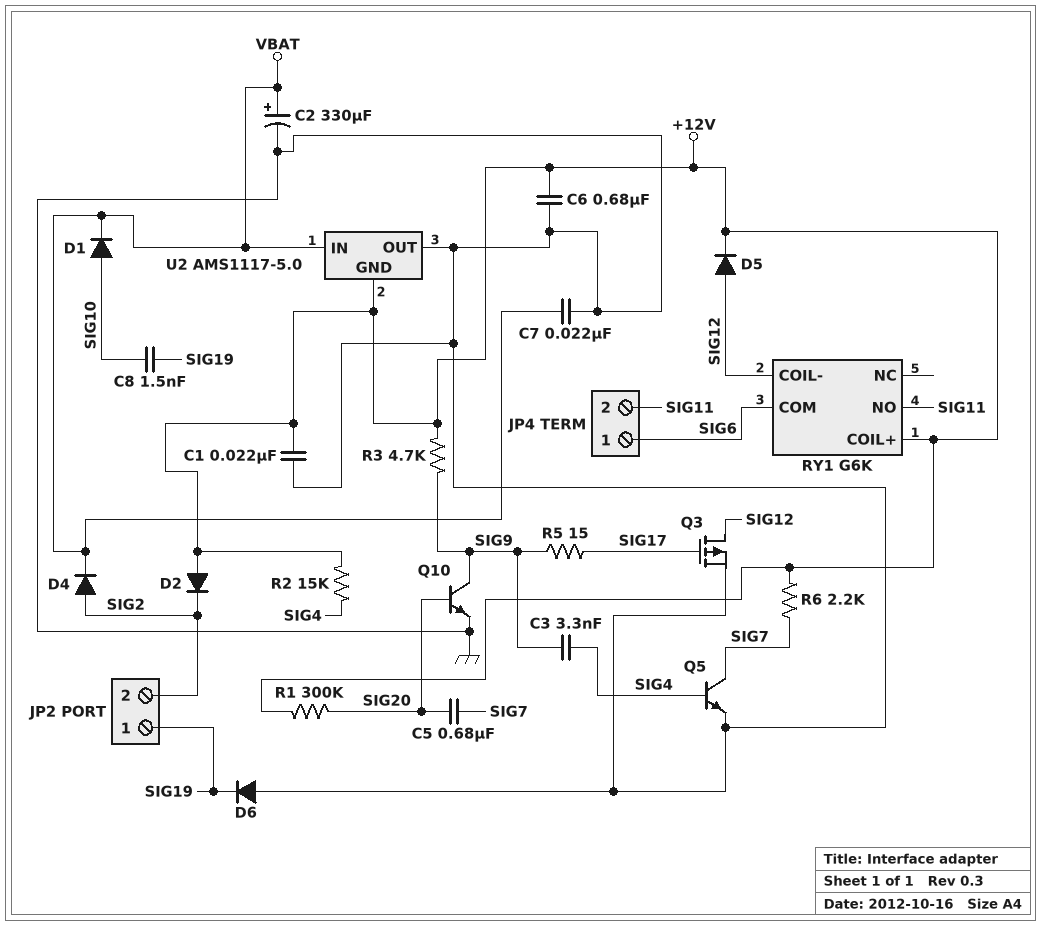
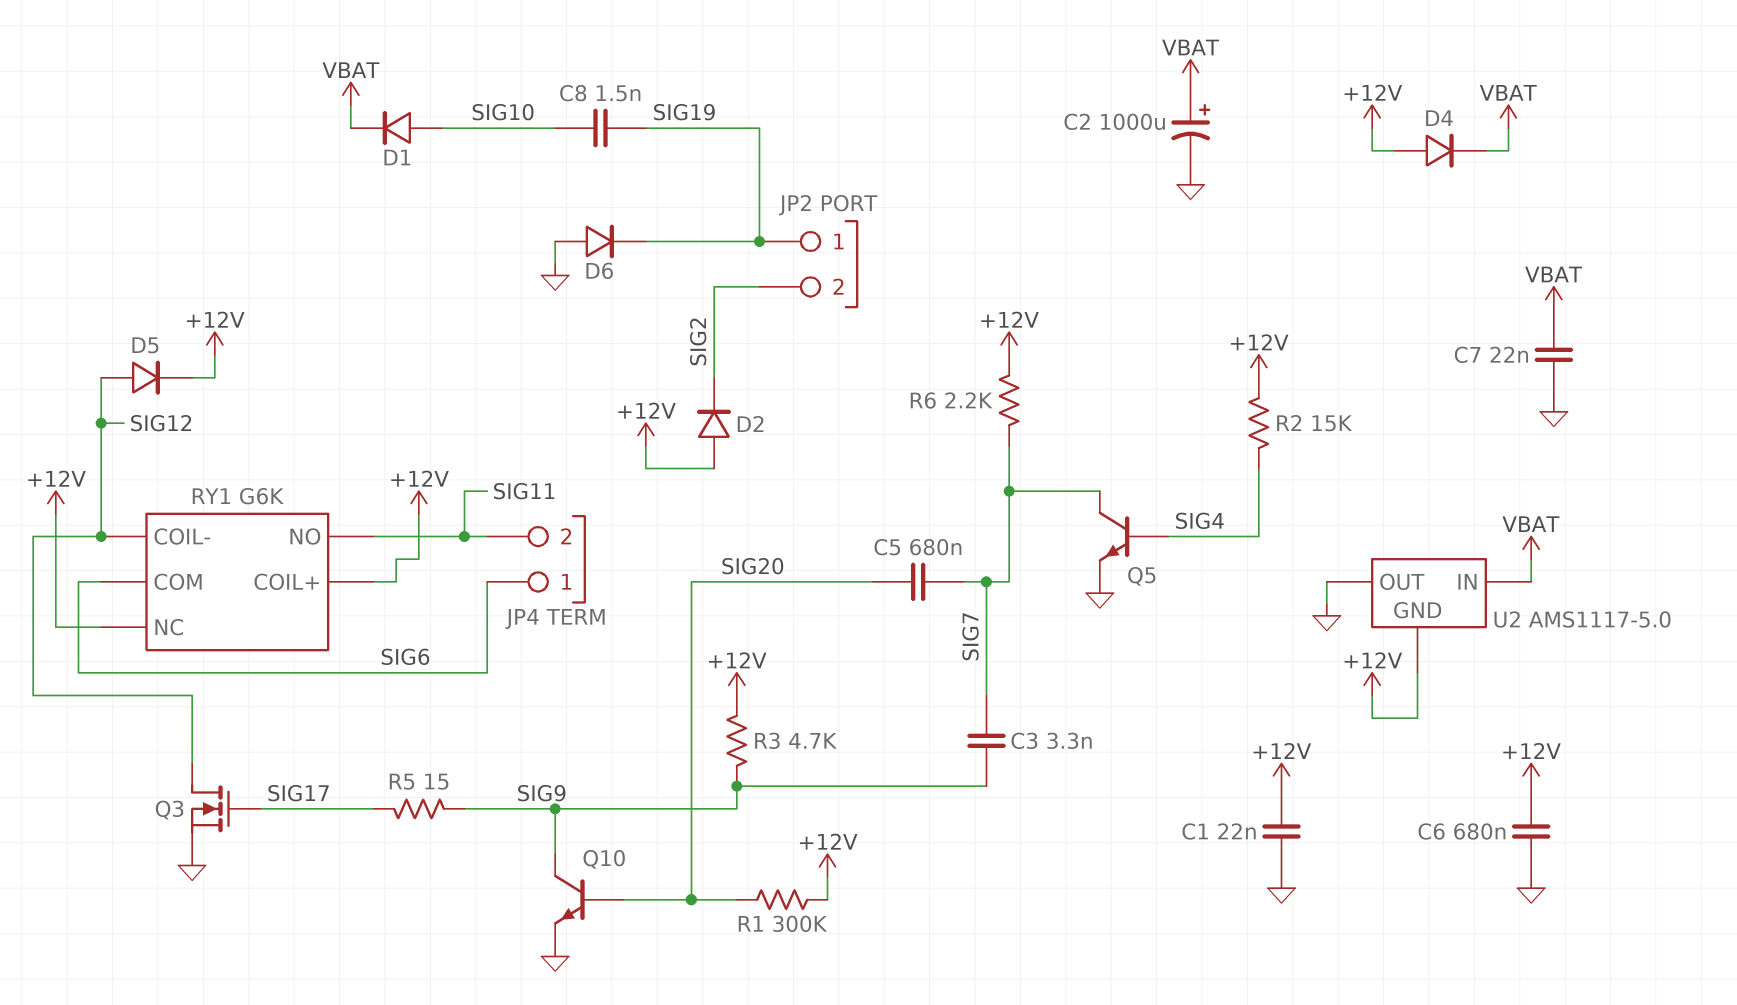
C2: 330uF (plus VBAT, minus GND) -> 1000uF (plus VBAT, minus GND)
C3: 3.3nF (SIG4, SIG9) -> 3.3nF (SIG7, SIG9)
D4: diode (A SIG2, K VBAT) -> diode (A +12V, K VBAT)
Q3: PMOS (G SIG17, D SIG12, S GND) -> NMOS (G SIG17, D SIG12, S GND)
RY1 pin NC: none -> +12V

